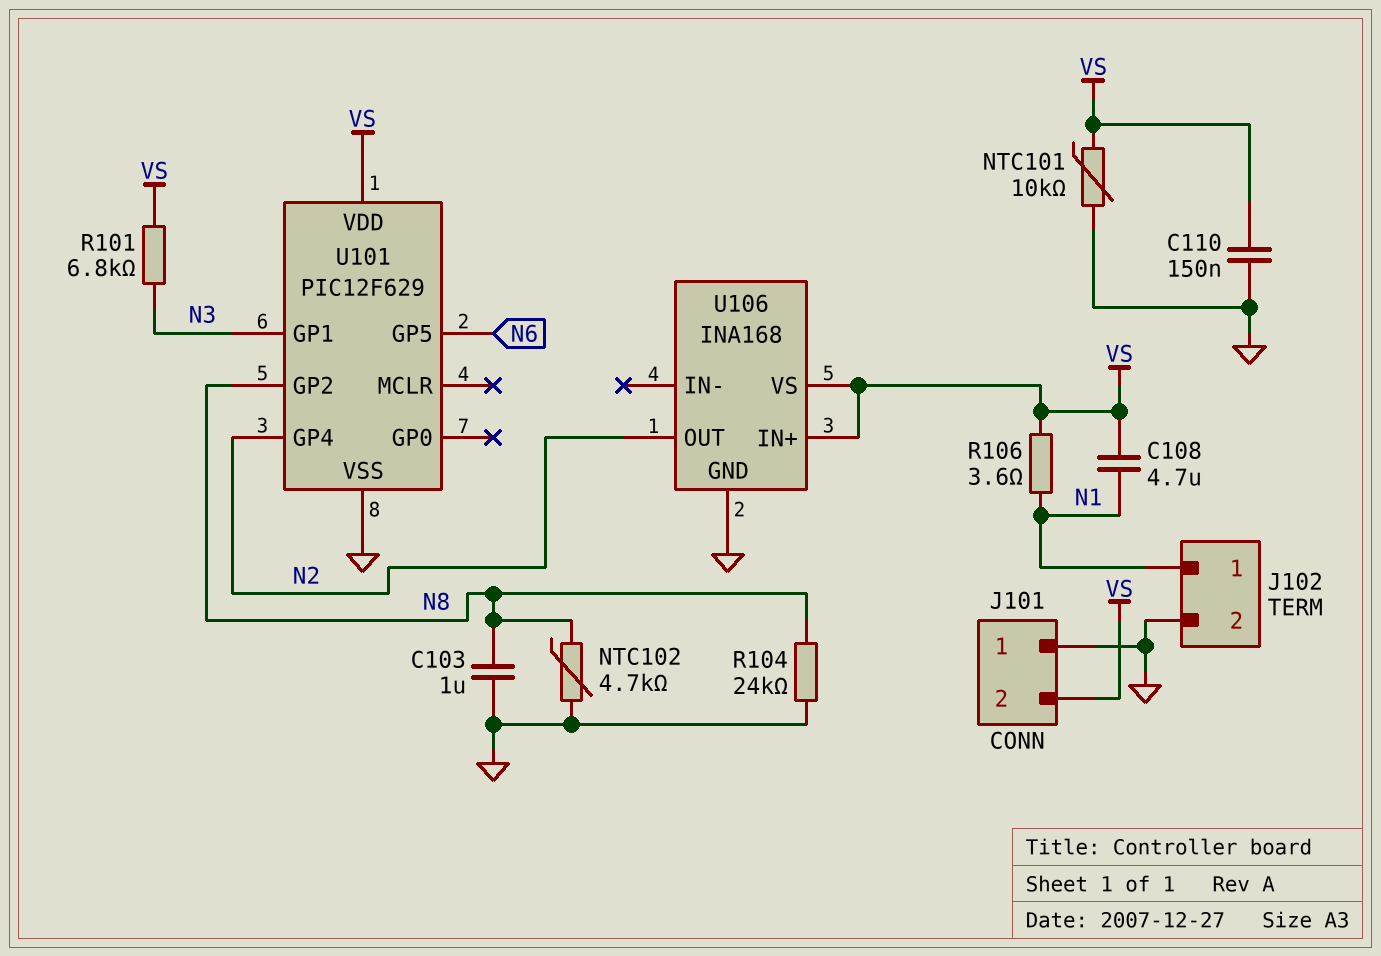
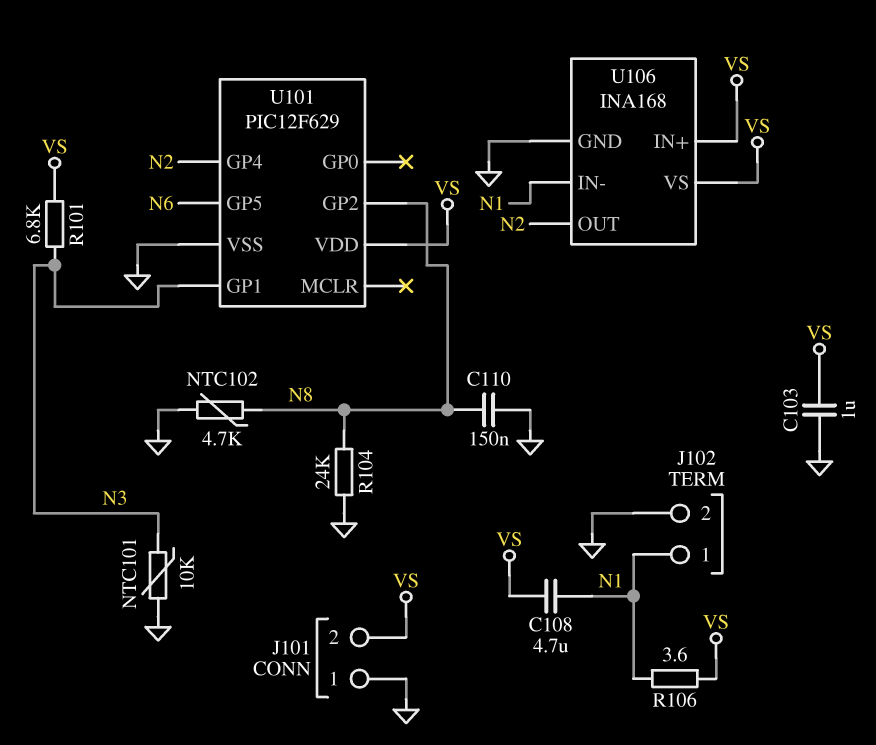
C103: 1uF (GND, N8) -> 1uF (GND, VS)
C110: 150nF (GND, VS) -> 150nF (GND, N8)
NTC101: 10k (GND, VS) -> 10k (GND, N3)
U106 pin IN-: none -> N1

